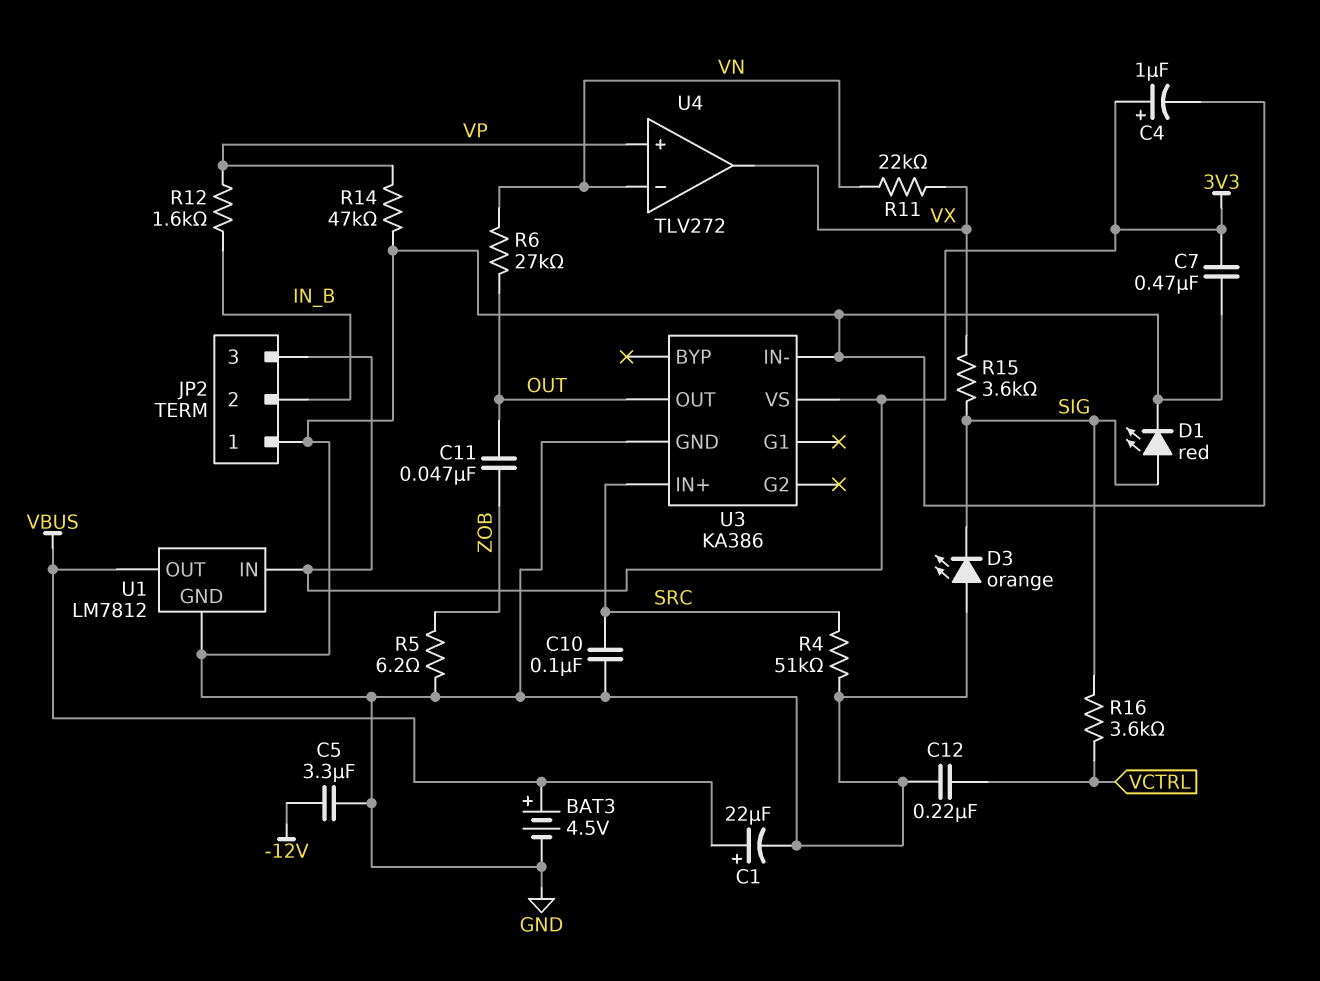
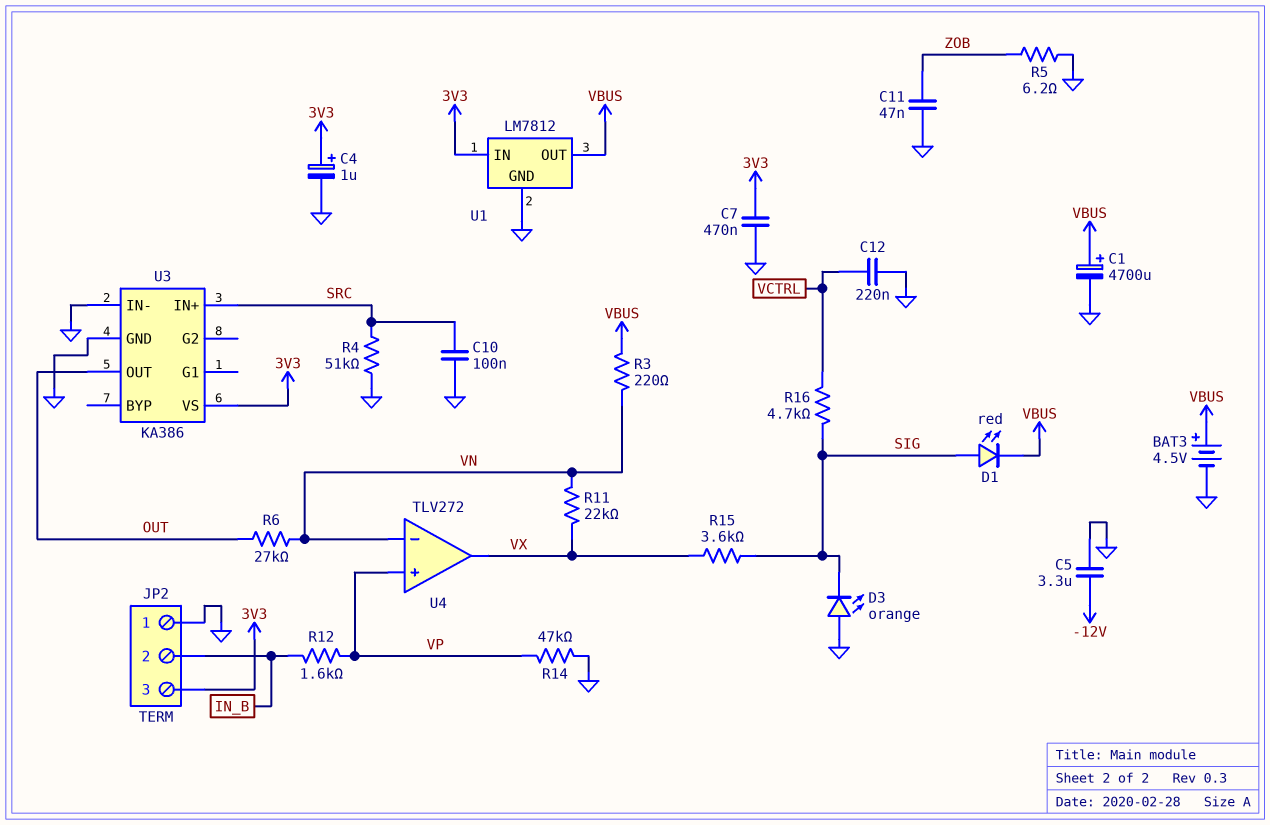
C1: 22uF (plus VBUS, minus GND) -> 4700uF (plus VBUS, minus GND)
C11: 47nF (OUT, ZOB) -> 47nF (GND, ZOB)
D1: LED red (A SIG, K GND) -> LED red (A SIG, K VBUS)
R3: none -> 220 (VBUS, VN)
R16: 3.6k (SIG, VCTRL) -> 4.7k (SIG, VCTRL)

